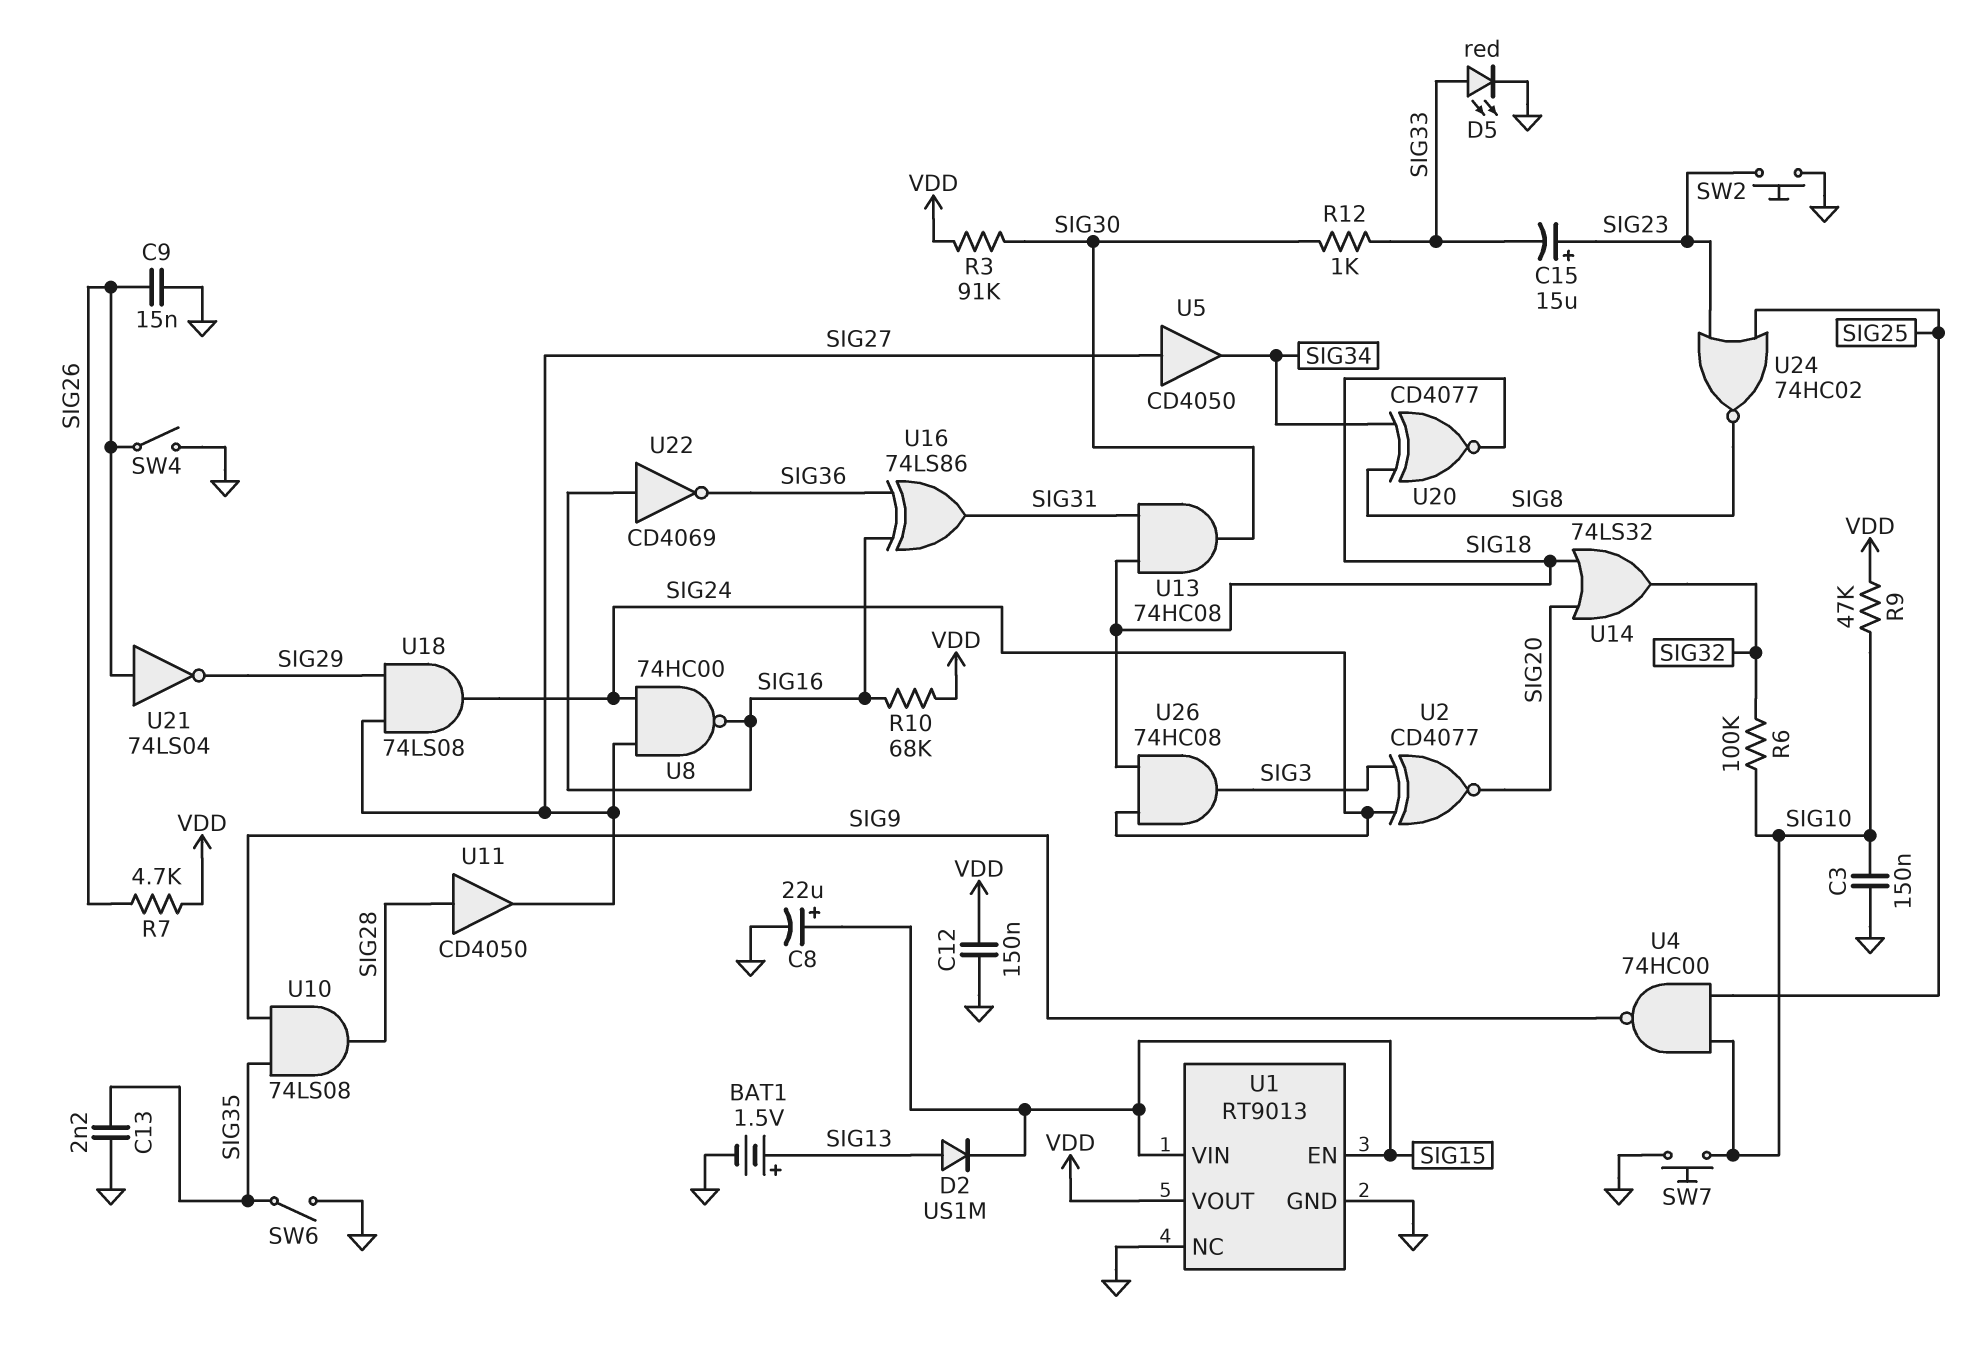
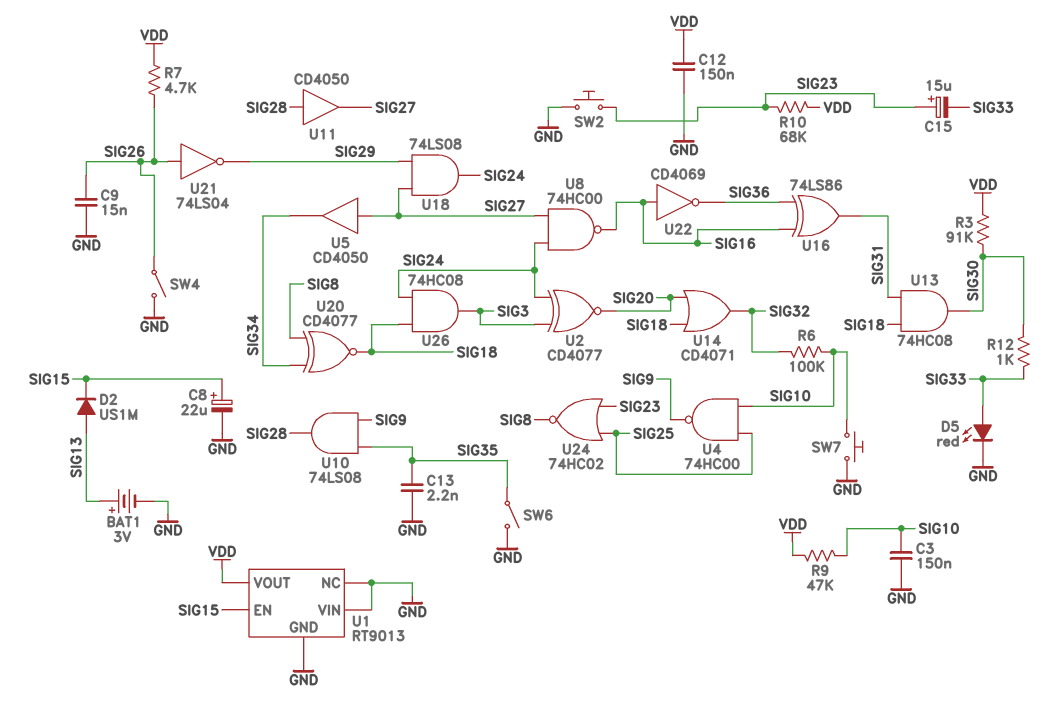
BAT1: 1.5V (plus SIG13, minus GND) -> 3V (plus SIG13, minus GND)
R10: 68k (SIG16, VDD) -> 68k (SIG23, VDD)
U1 pin VIN: SIG15 -> GND
U14: OR 74LS32 (in SIG18, in SIG20, out SIG32) -> OR CD4071 (in SIG18, in SIG20, out SIG32)

